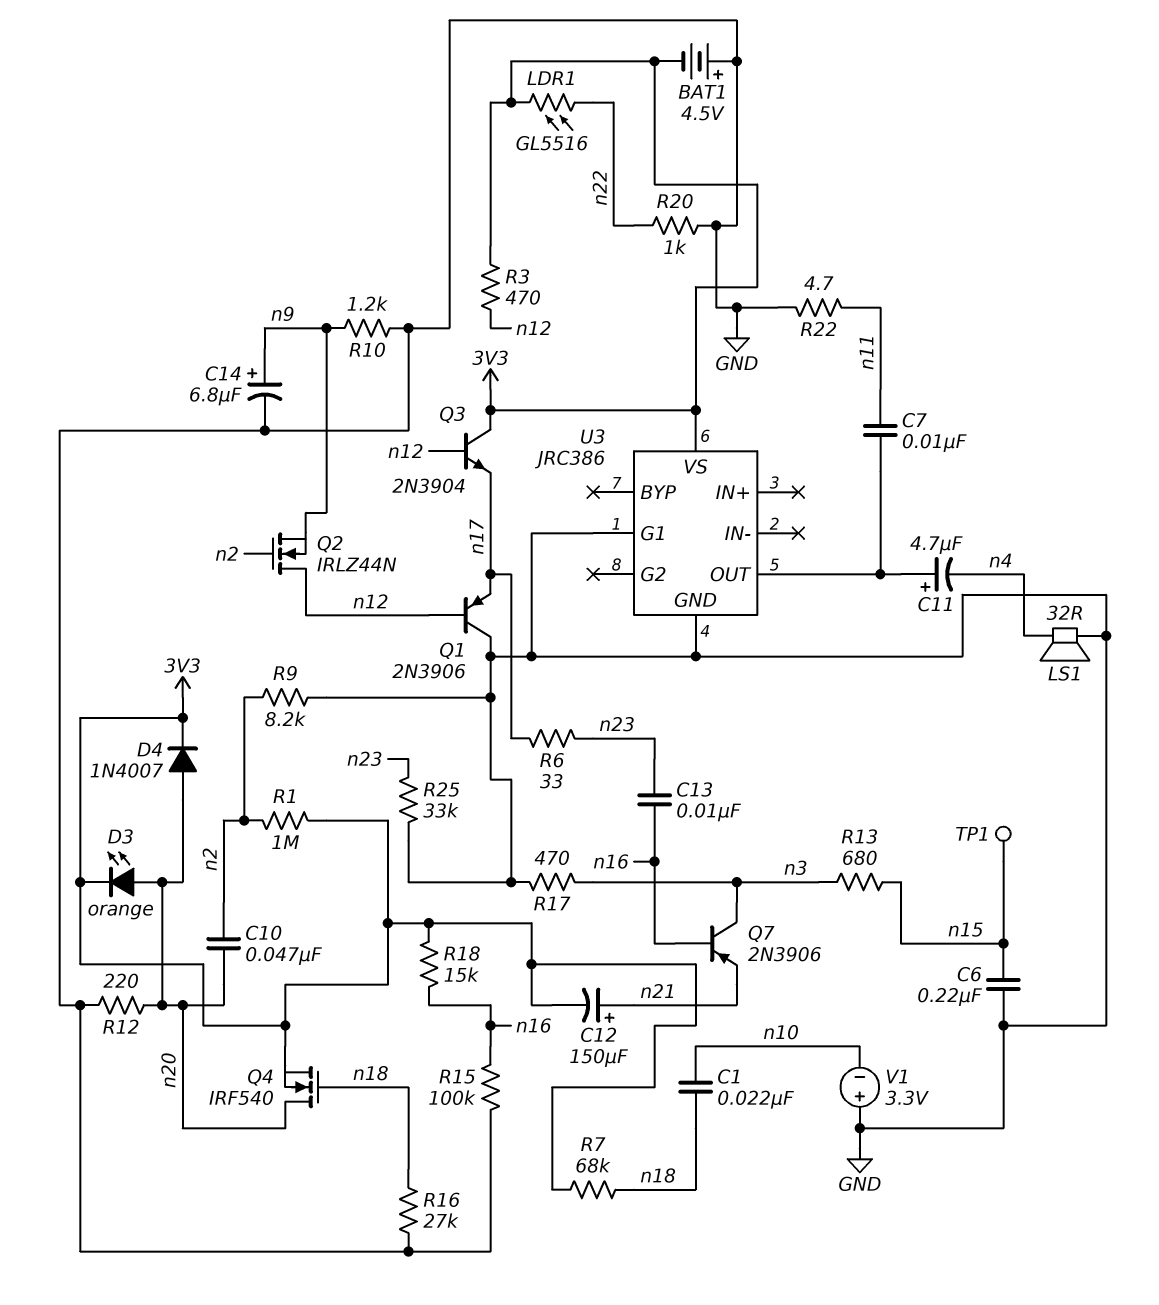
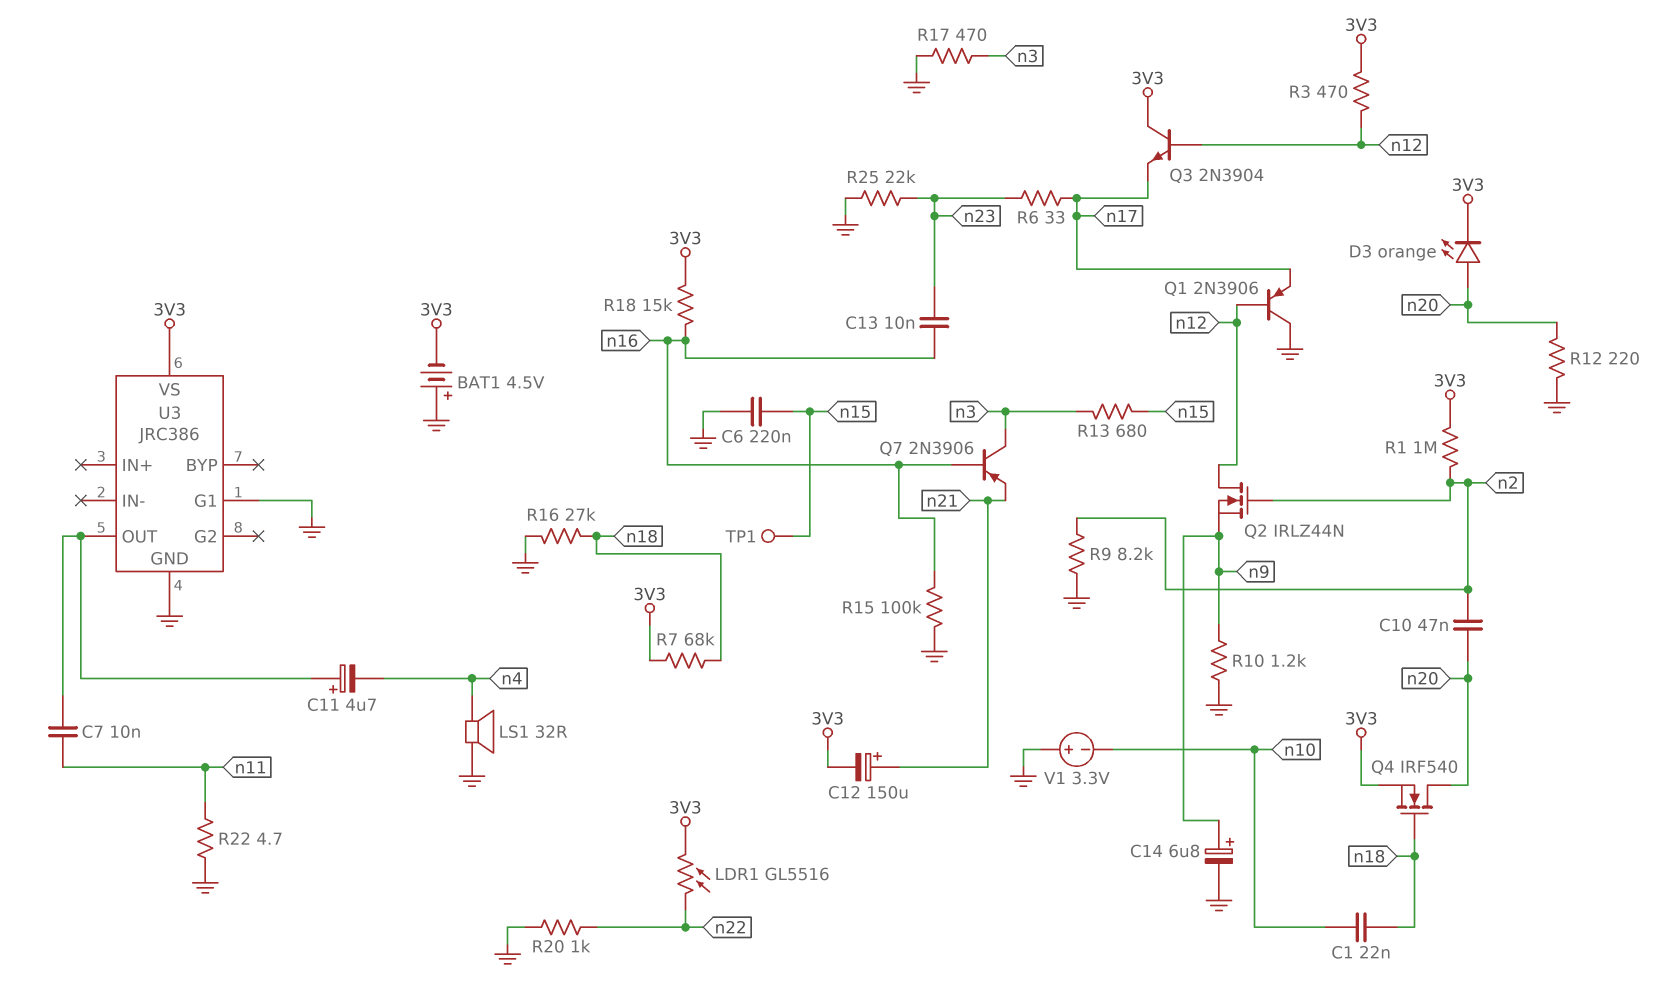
D4: diode 1N4007 (A n20, K 3V3) -> none
R25: 33k (GND, n23) -> 22k (GND, n23)

